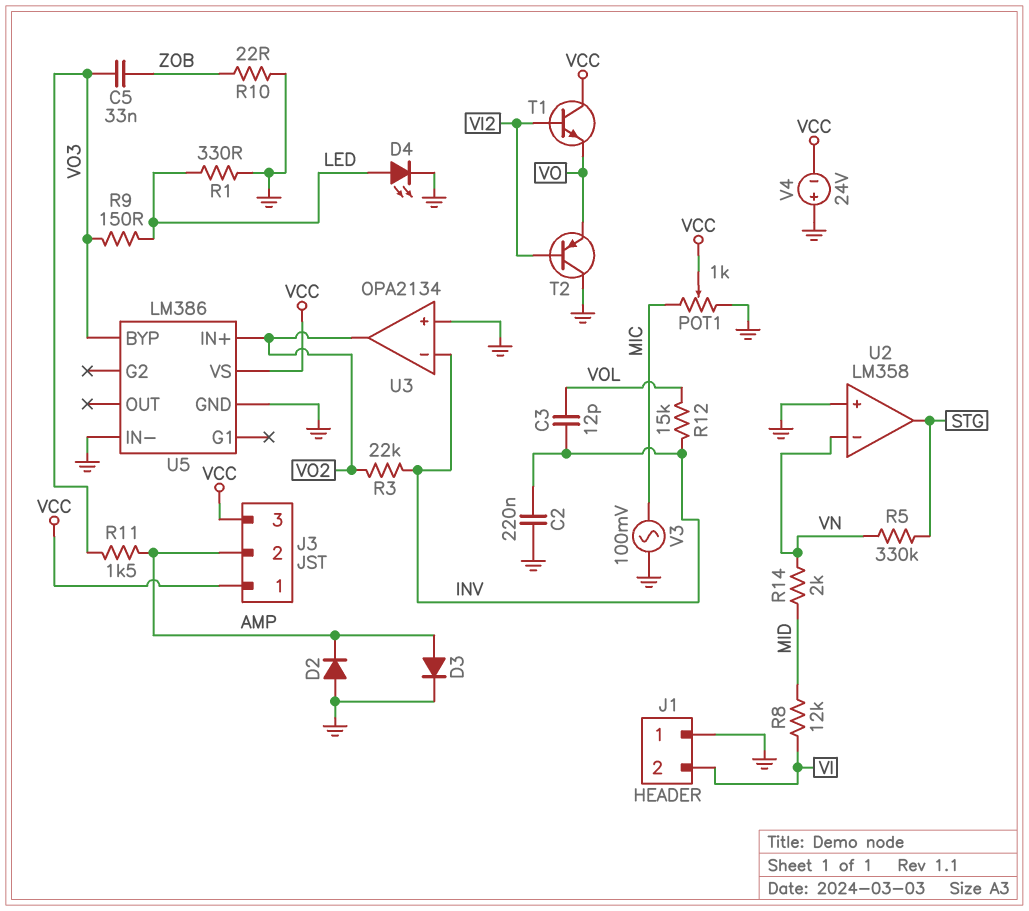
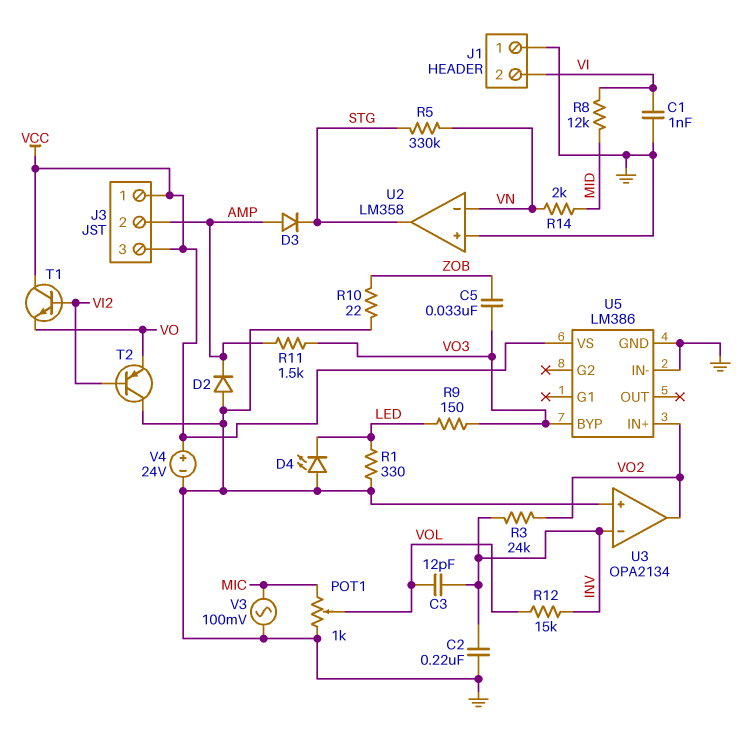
C1: none -> 1nF (GND, VI)
D3: diode (A AMP, K GND) -> diode (A AMP, K STG)
D4: LED (A LED, K GND) -> LED (A GND, K LED)
POT1: 1k (GND, MIC, wiper VCC) -> 1k (GND, MIC, wiper VOL)
R3: 22k (INV, VO2) -> 24k (INV, VO2)
V4: 24V (plus GND, minus VCC) -> 24V (plus VCC, minus GND)

